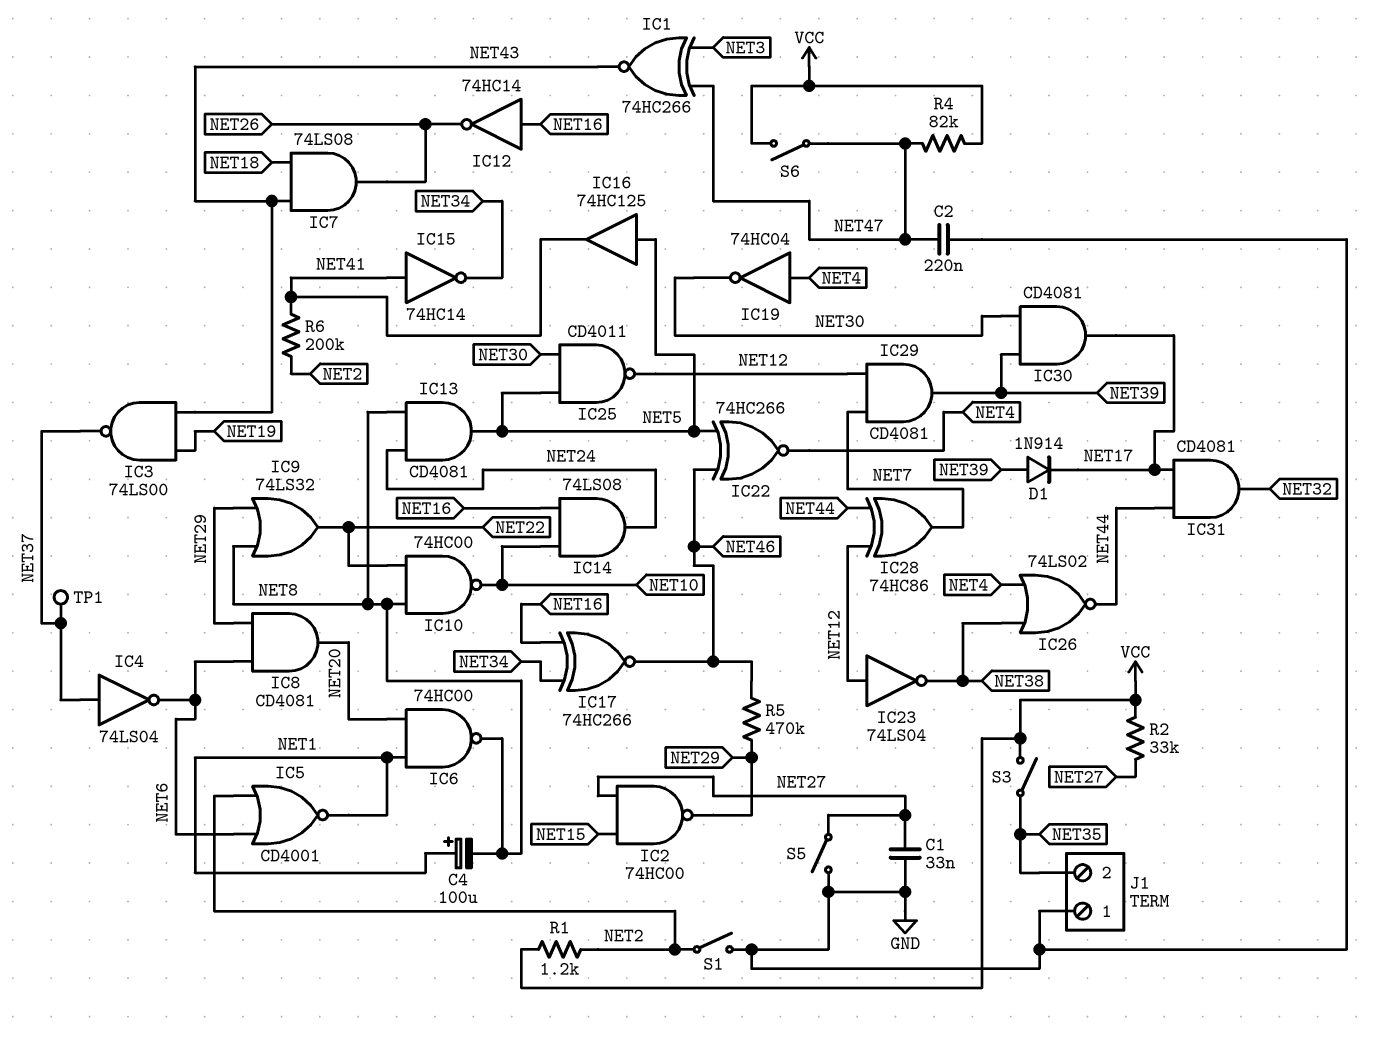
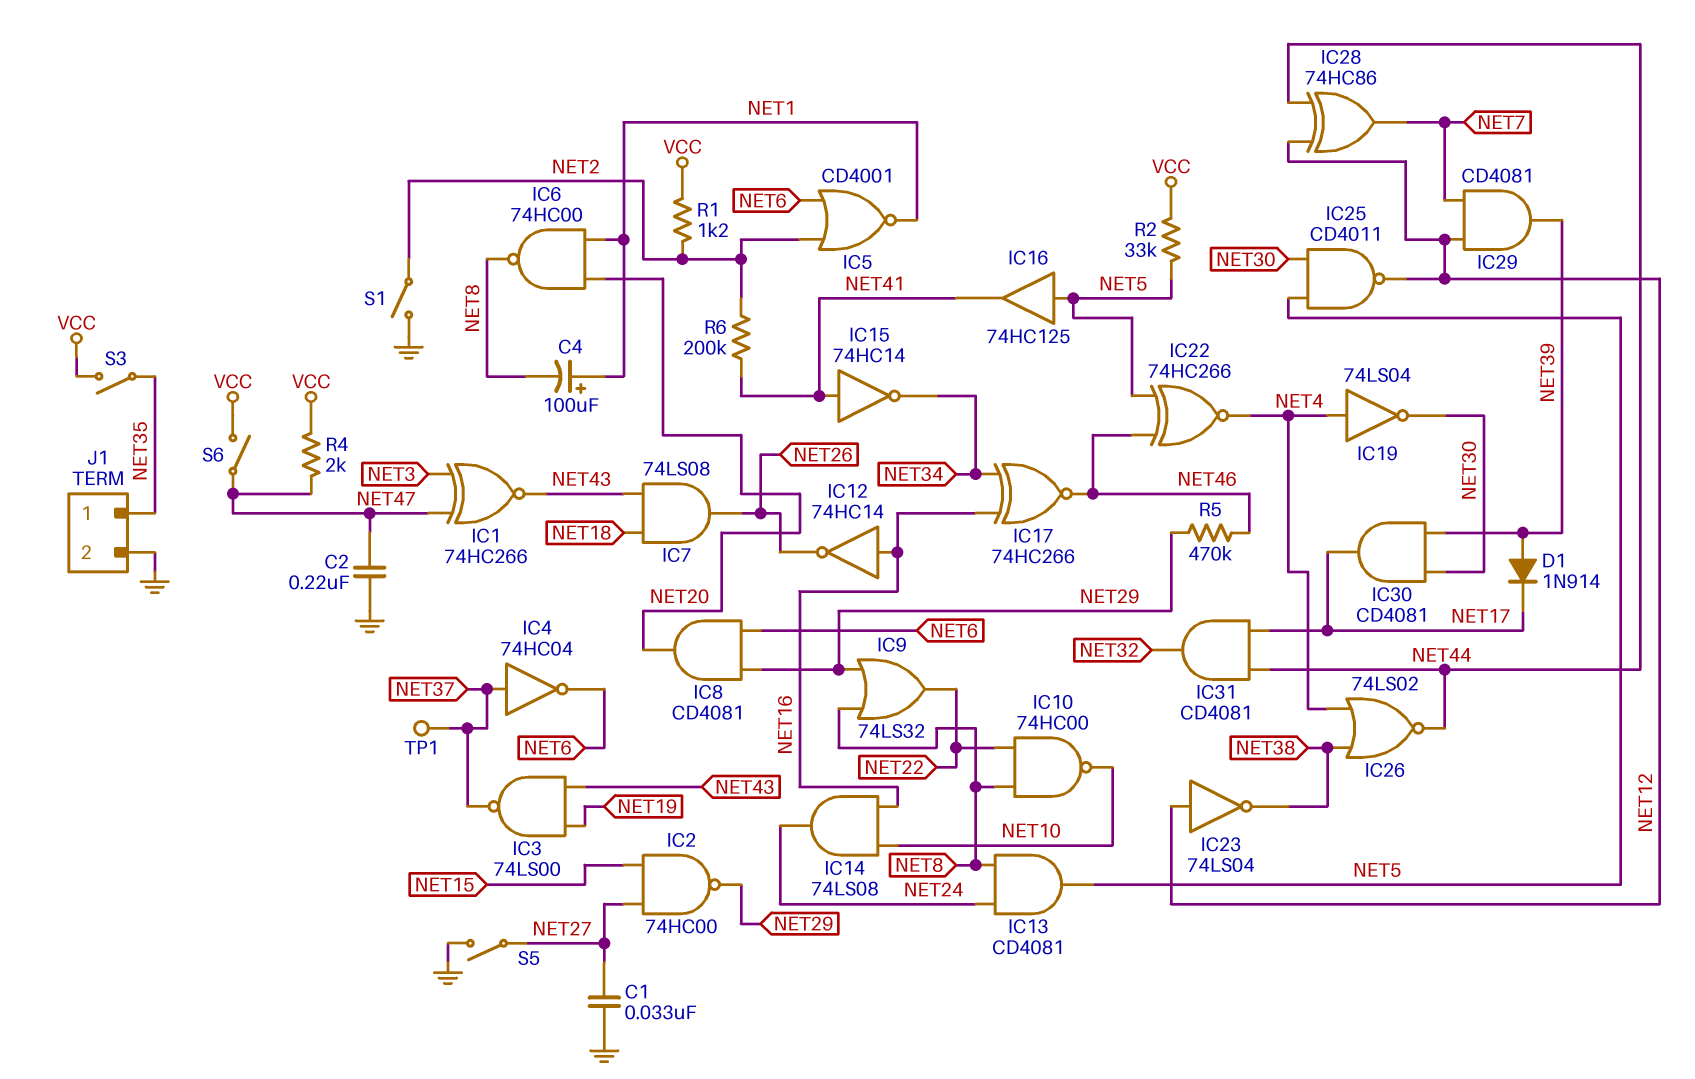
IC4: NOT 74LS04 (in NET37, out NET6) -> NOT 74HC04 (in NET37, out NET6)
IC19: NOT 74HC04 (in NET4, out NET30) -> NOT 74LS04 (in NET4, out NET30)
J1 pin 1: GND -> NET35
J1 pin 2: NET35 -> GND
R2: 33k (NET27, VCC) -> 33k (NET5, VCC)
R4: 82k (NET47, VCC) -> 2k (NET47, VCC)

